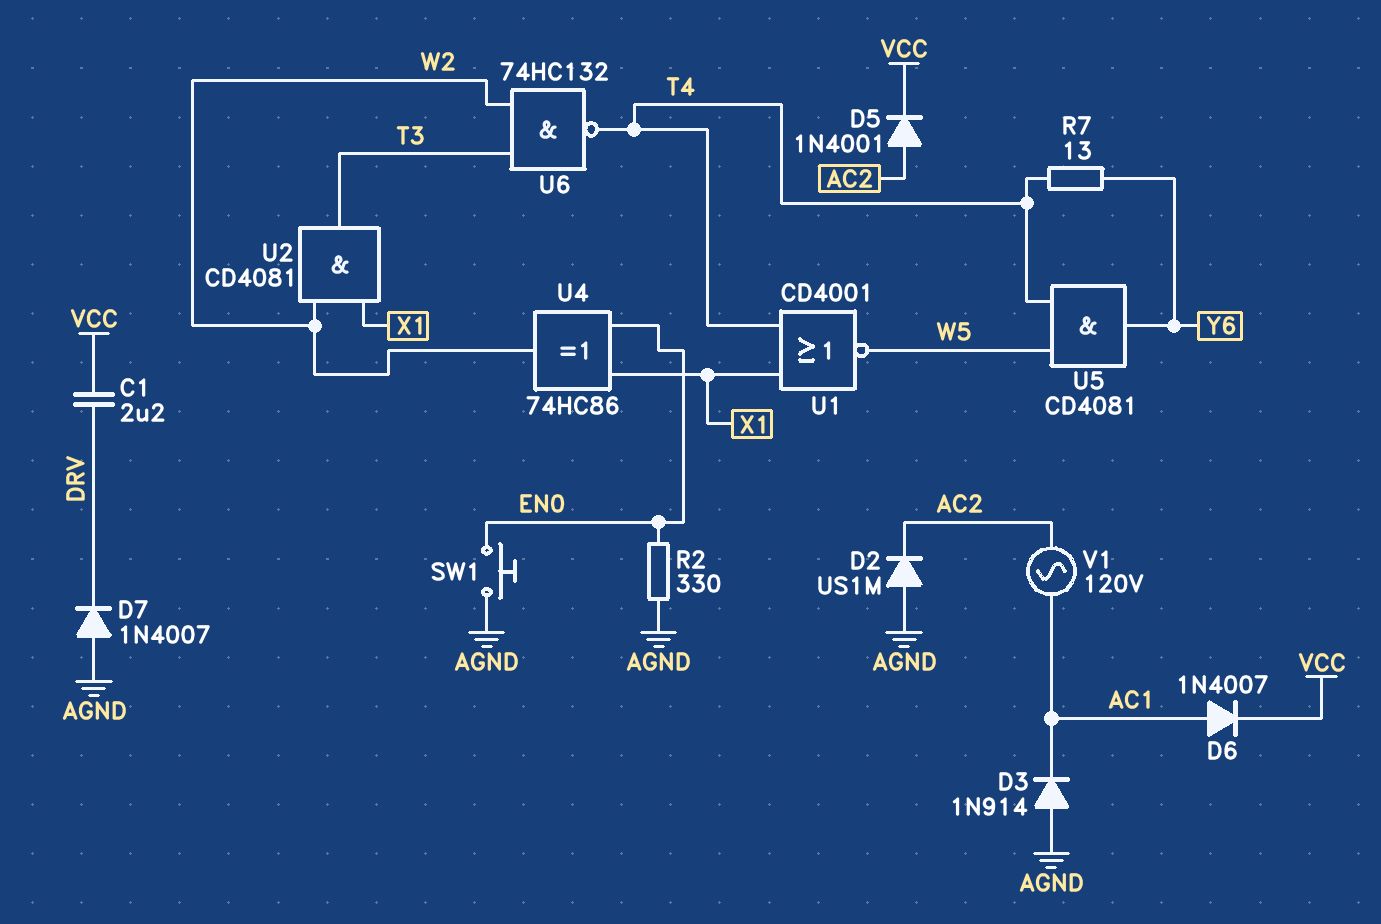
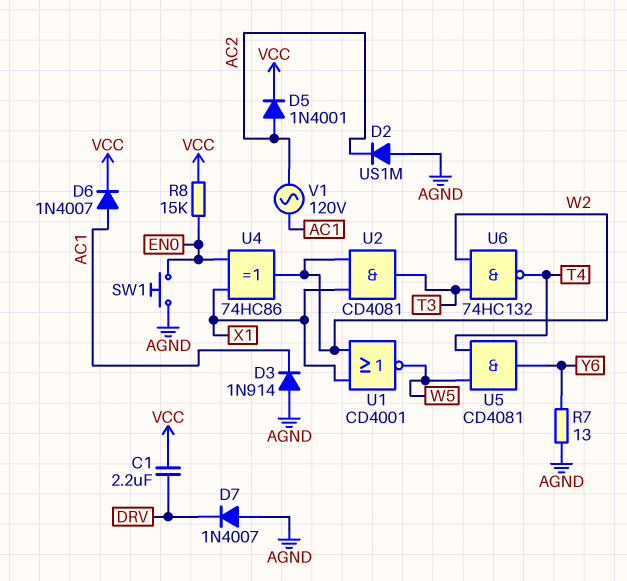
R2: 330 (AGND, EN0) -> none
R7: 13 (T4, Y6) -> 13 (AGND, Y6)
R8: none -> 15k (EN0, VCC)
U1: NOR CD4001 (in T4, in X1, out W5) -> NOR CD4001 (in W2, in X1, out W5)

